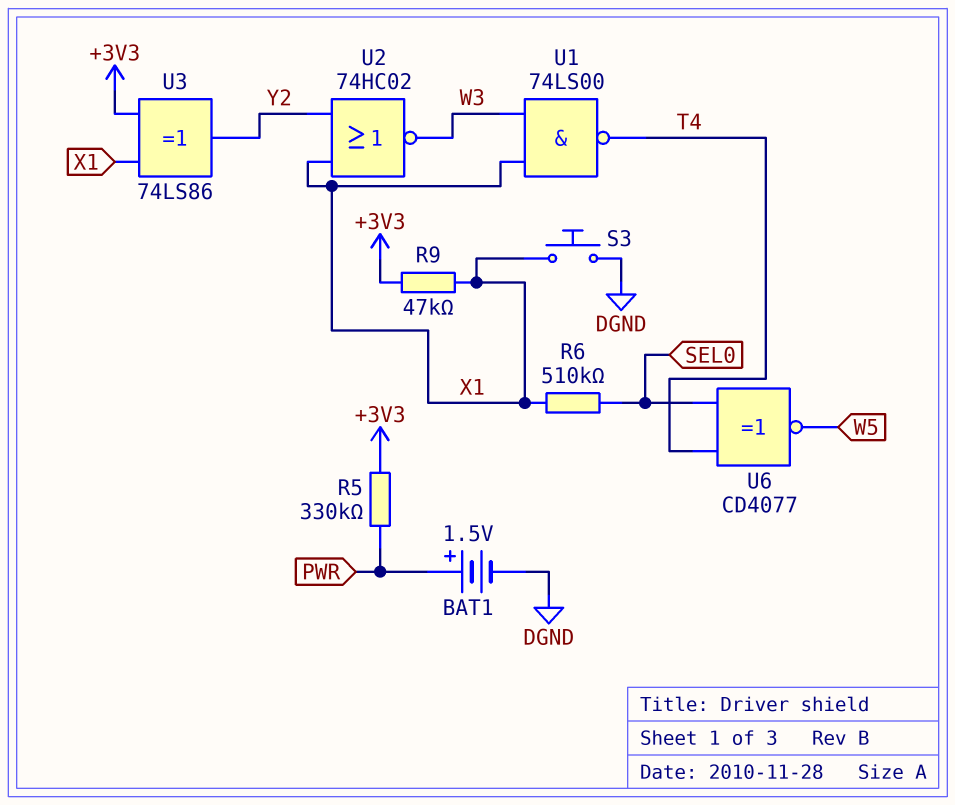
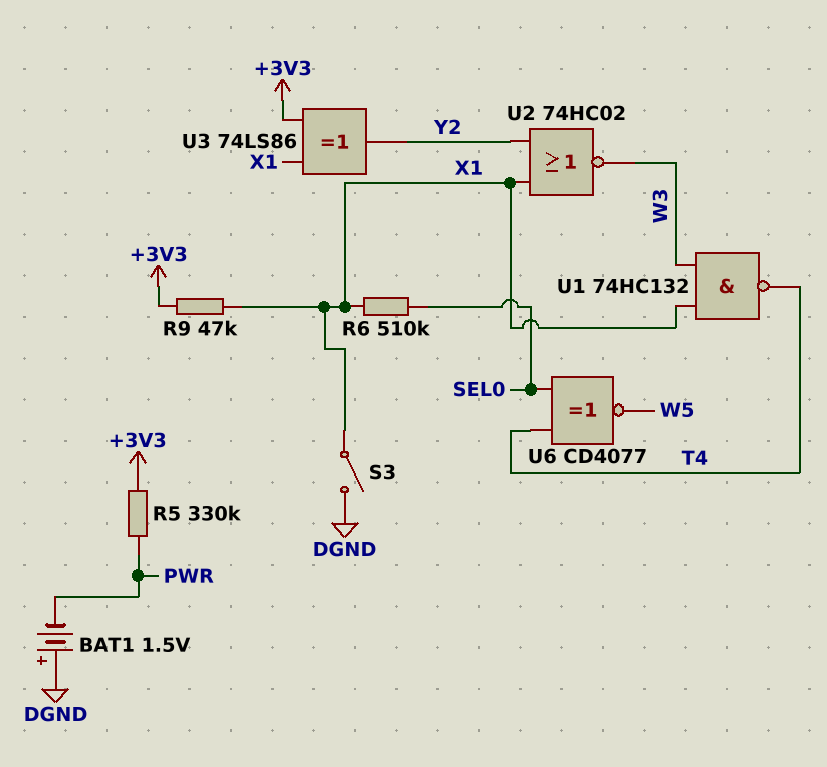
BAT1: 1.5V (plus PWR, minus DGND) -> 1.5V (plus DGND, minus PWR)
S3: button (DGND, X1) -> switch (DGND, X1)
U1: NAND 74LS00 (in W3, in X1, out T4) -> NAND 74HC132 (in W3, in X1, out T4)

